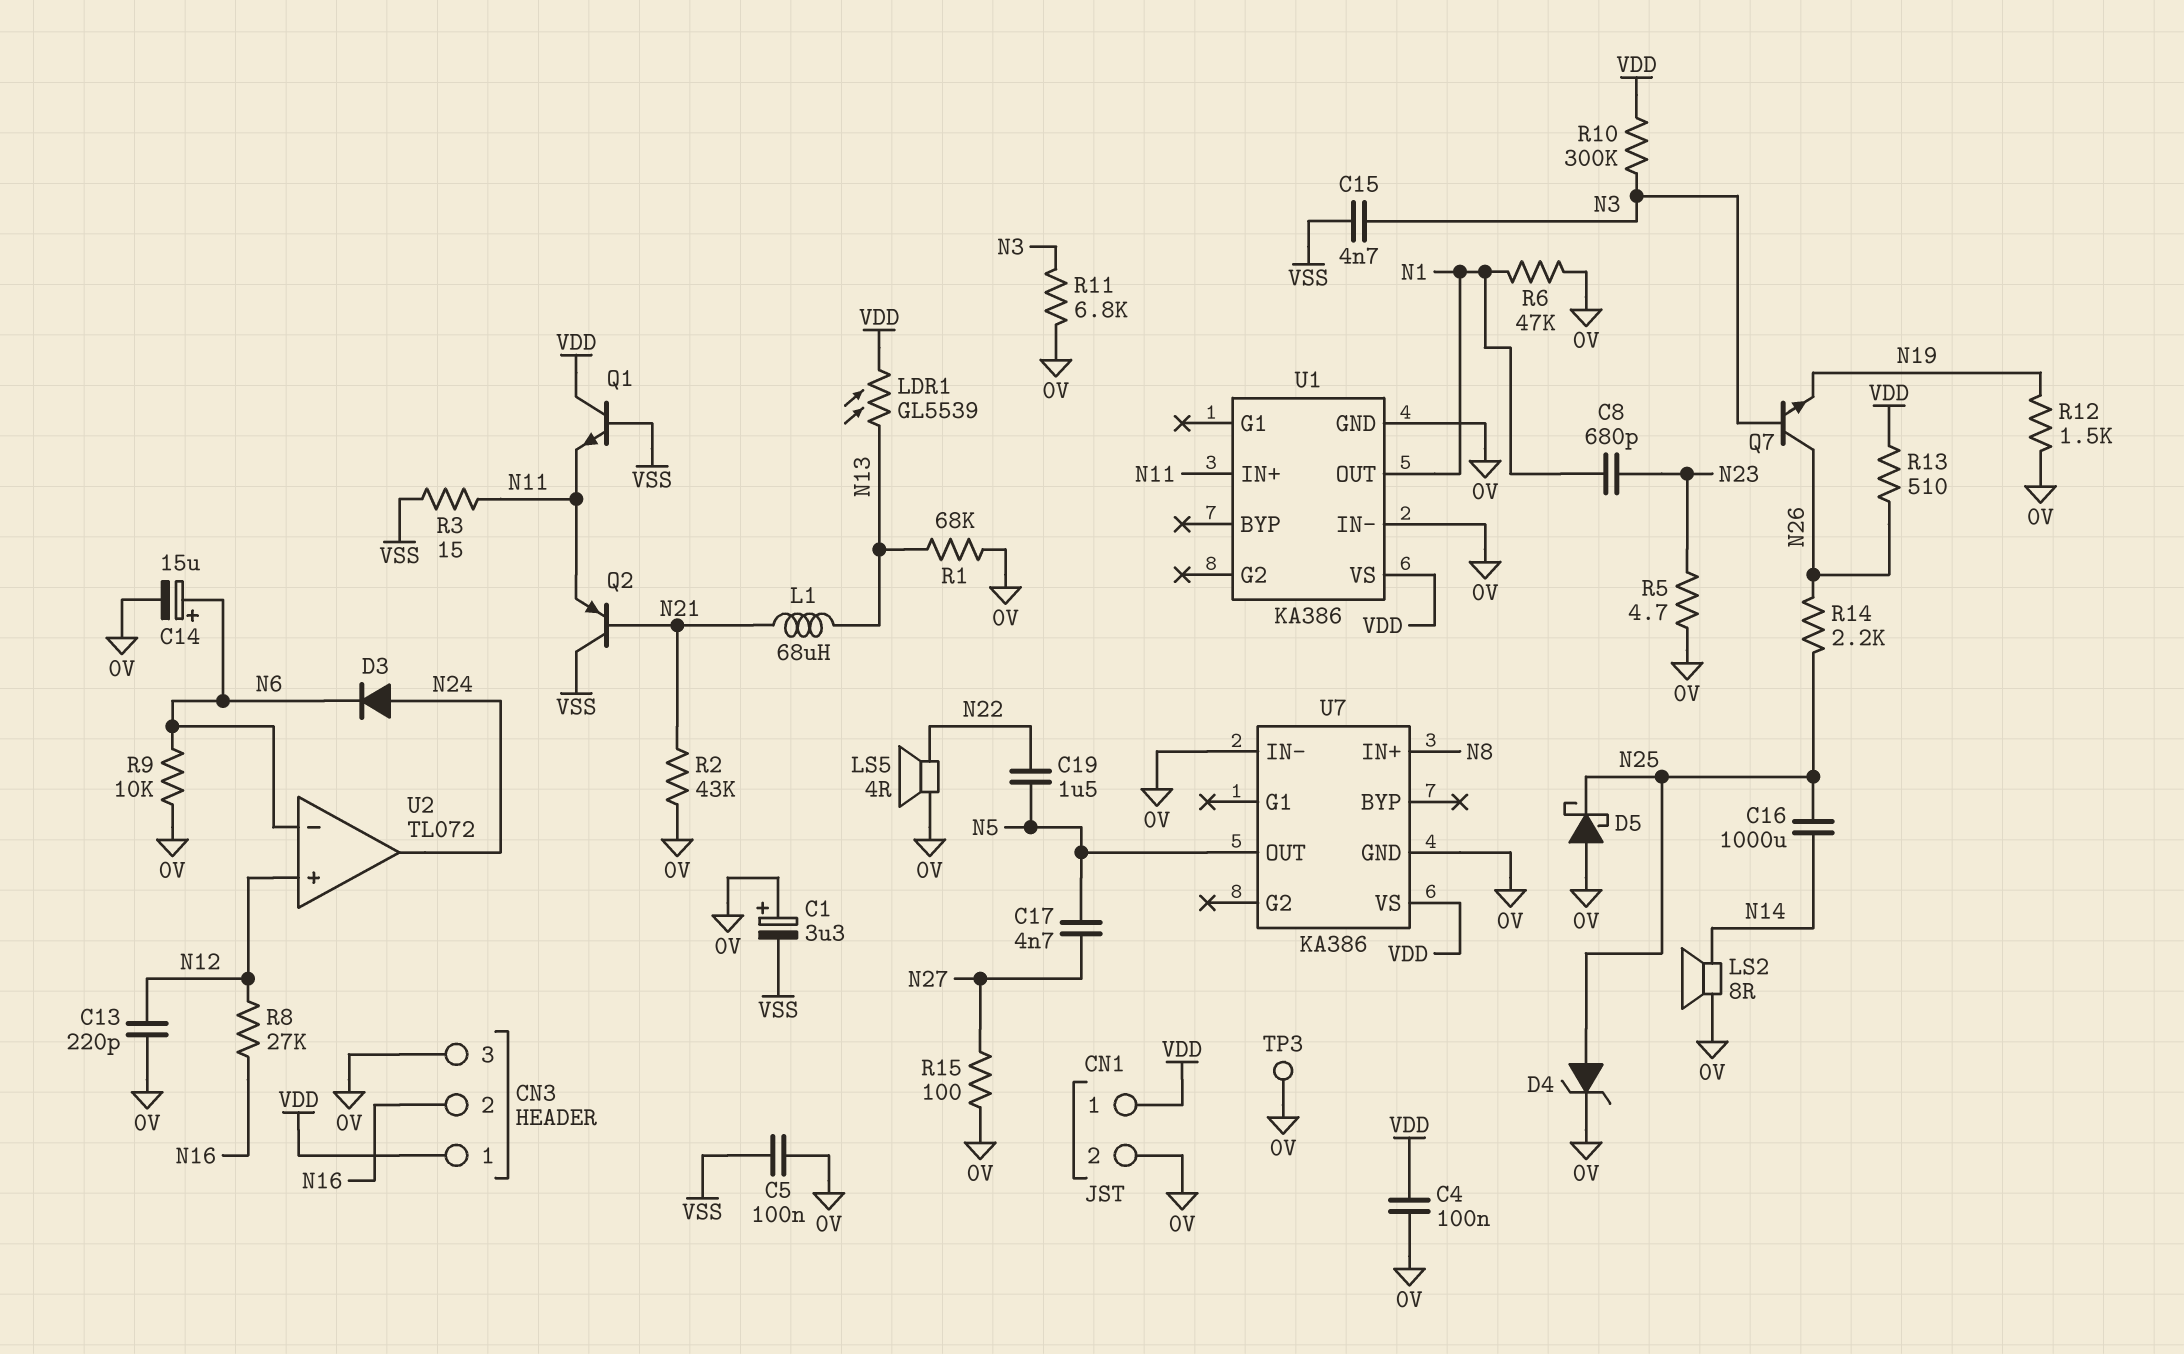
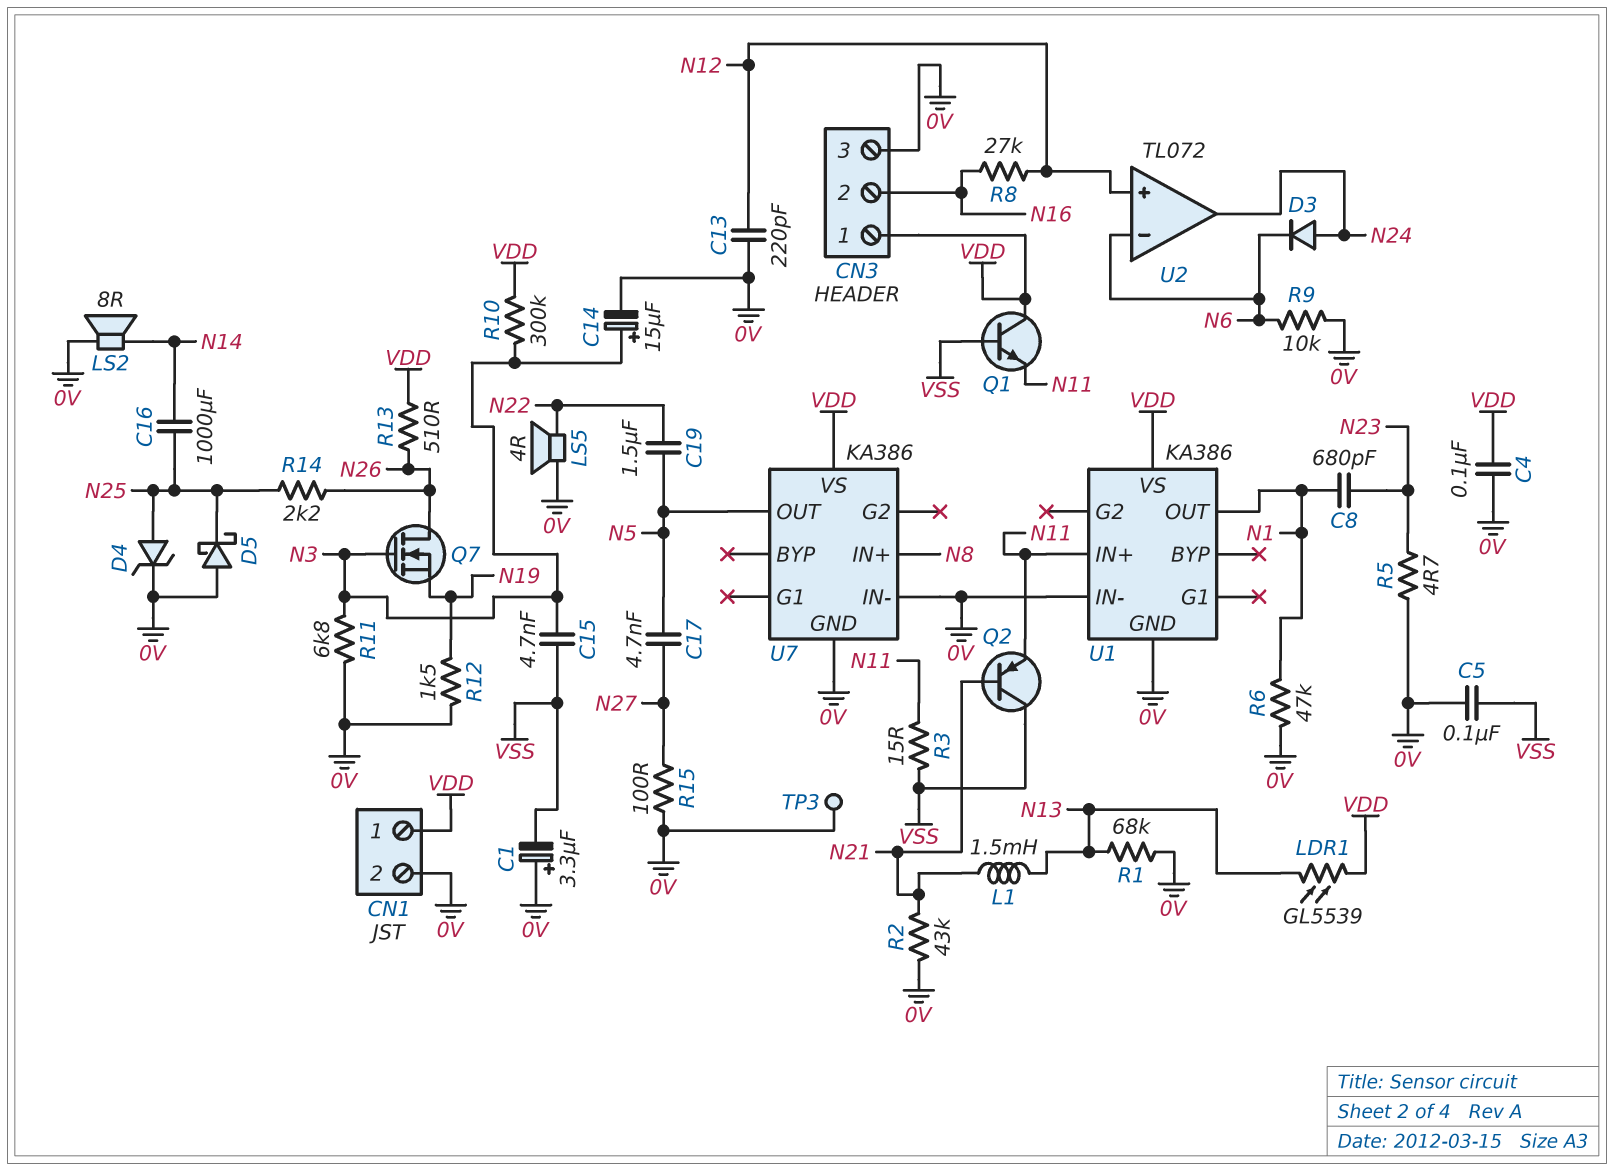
C14: 15uF (plus N6, minus 0V) -> 15uF (plus N3, minus 0V)
L1: 68uH (N13, N21) -> 1.5mH (N13, N21)
Q7: NPN (B N3, C N26, E N19) -> NMOS (G N3, D N26, S N19)

